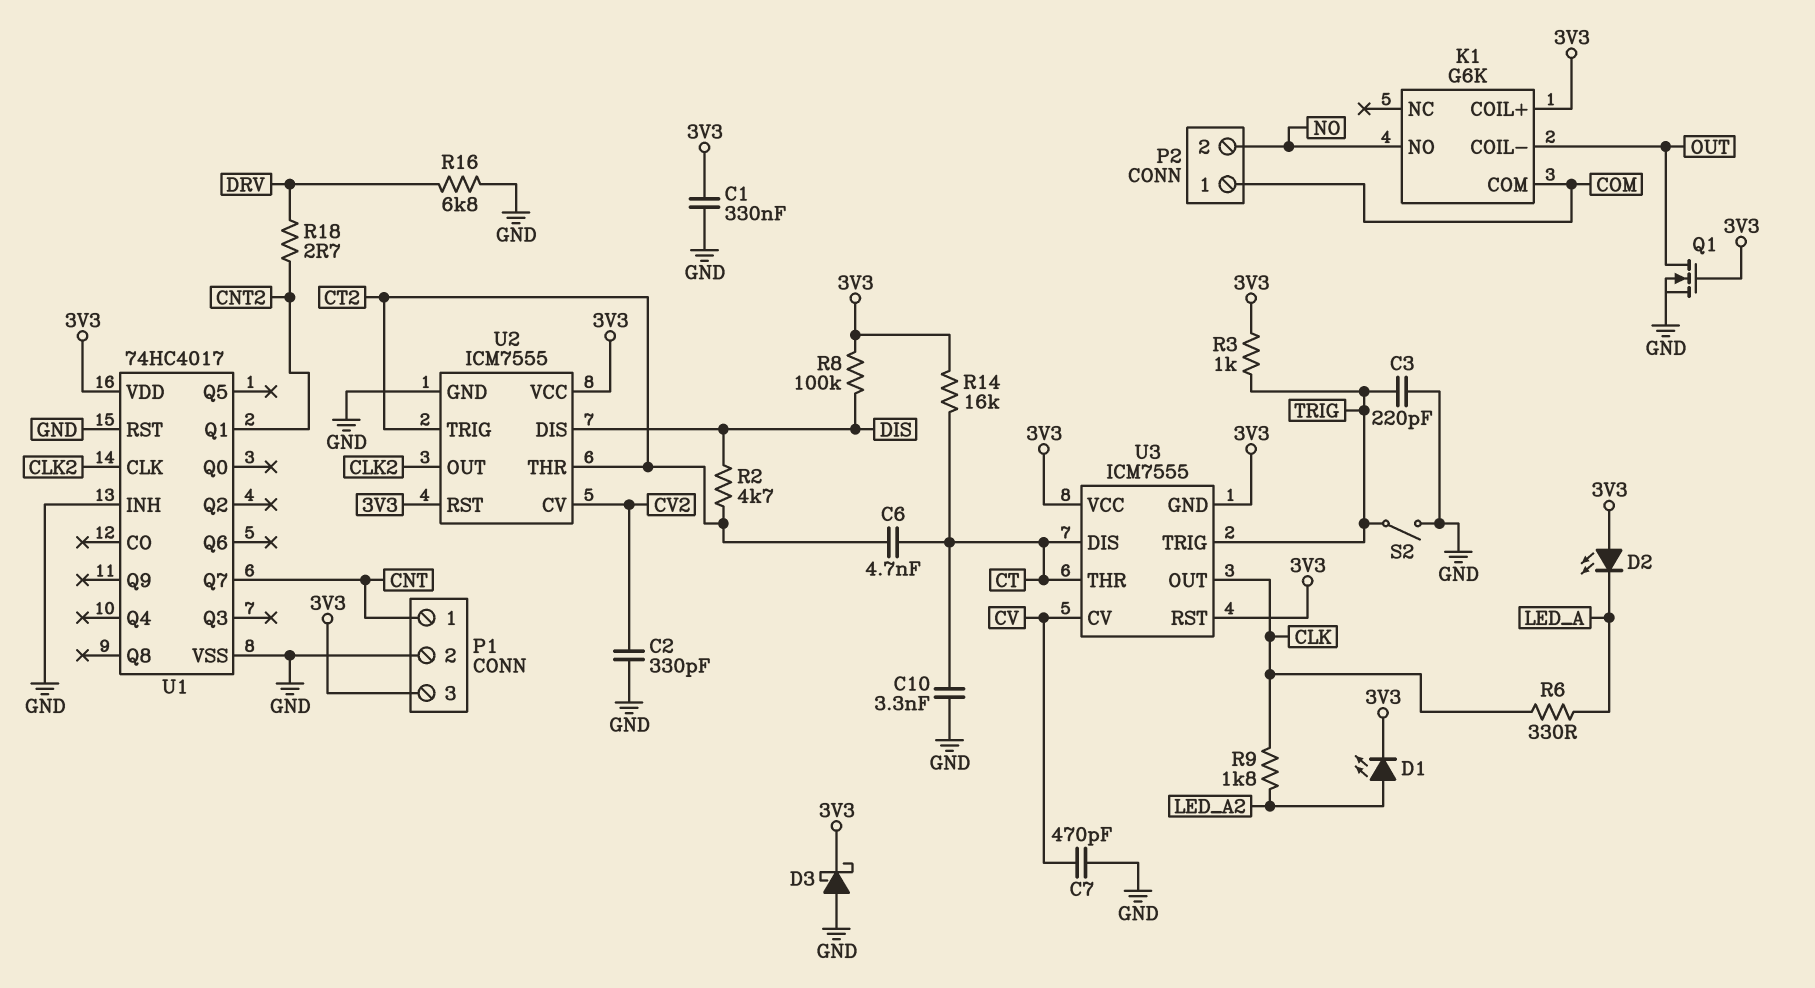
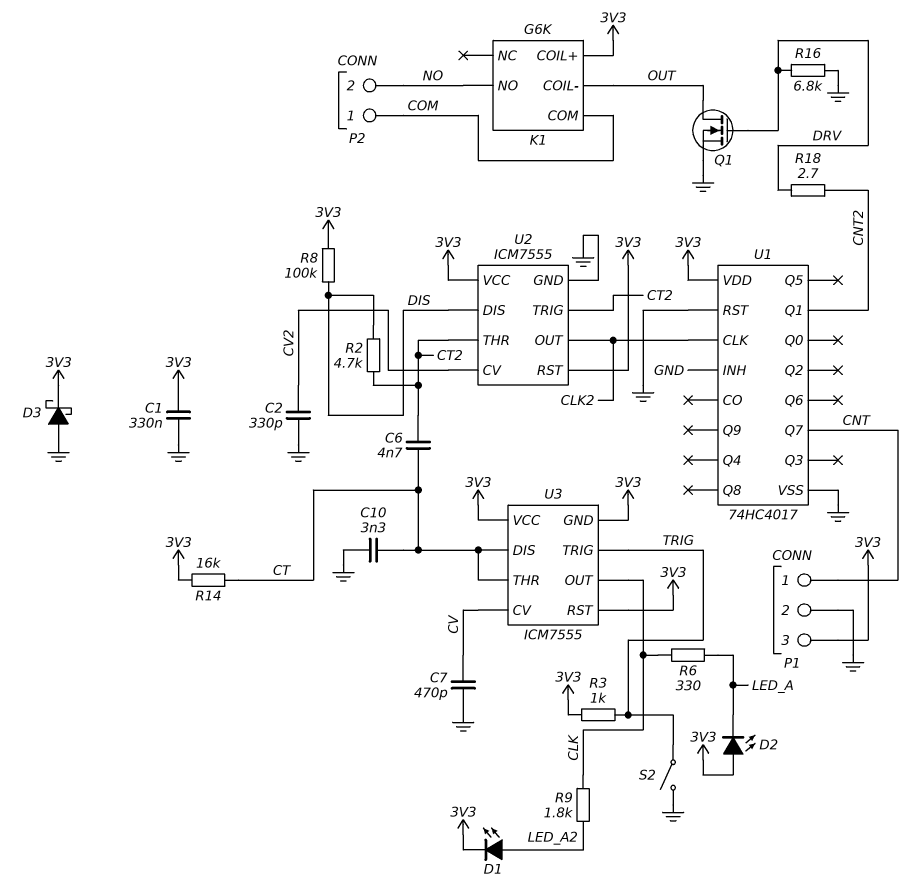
C3: 220pF (GND, TRIG) -> none
Q1: NMOS (G 3V3, D OUT, S GND) -> NMOS (G DRV, D OUT, S GND)

